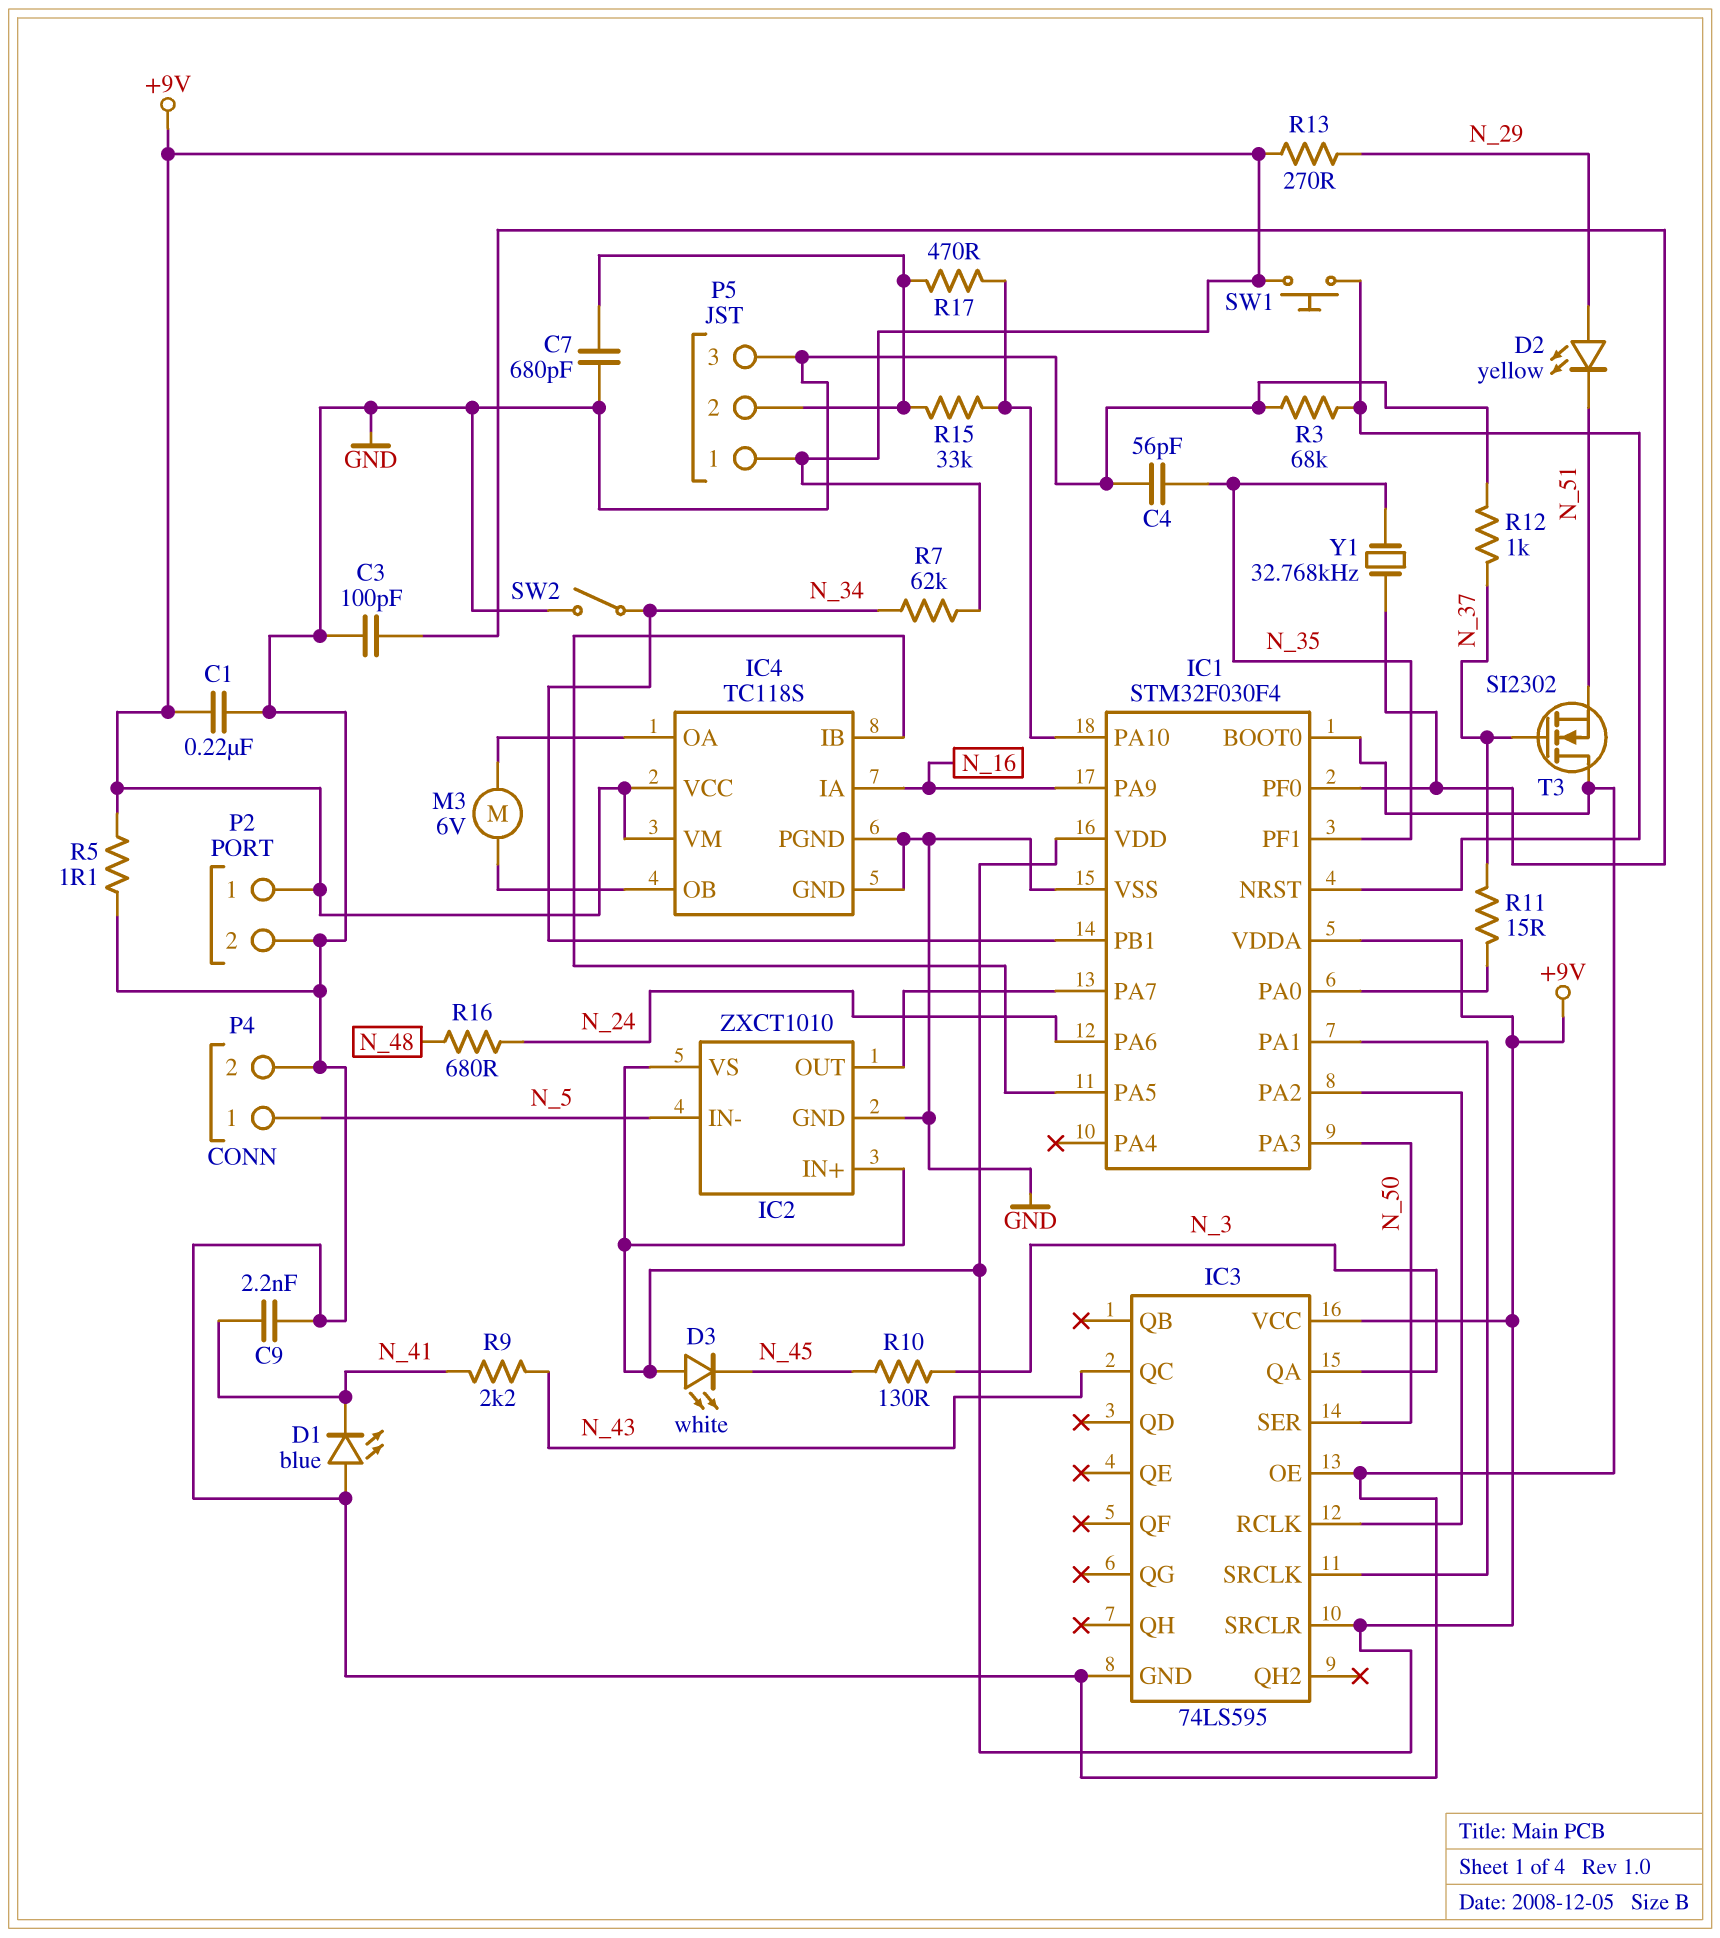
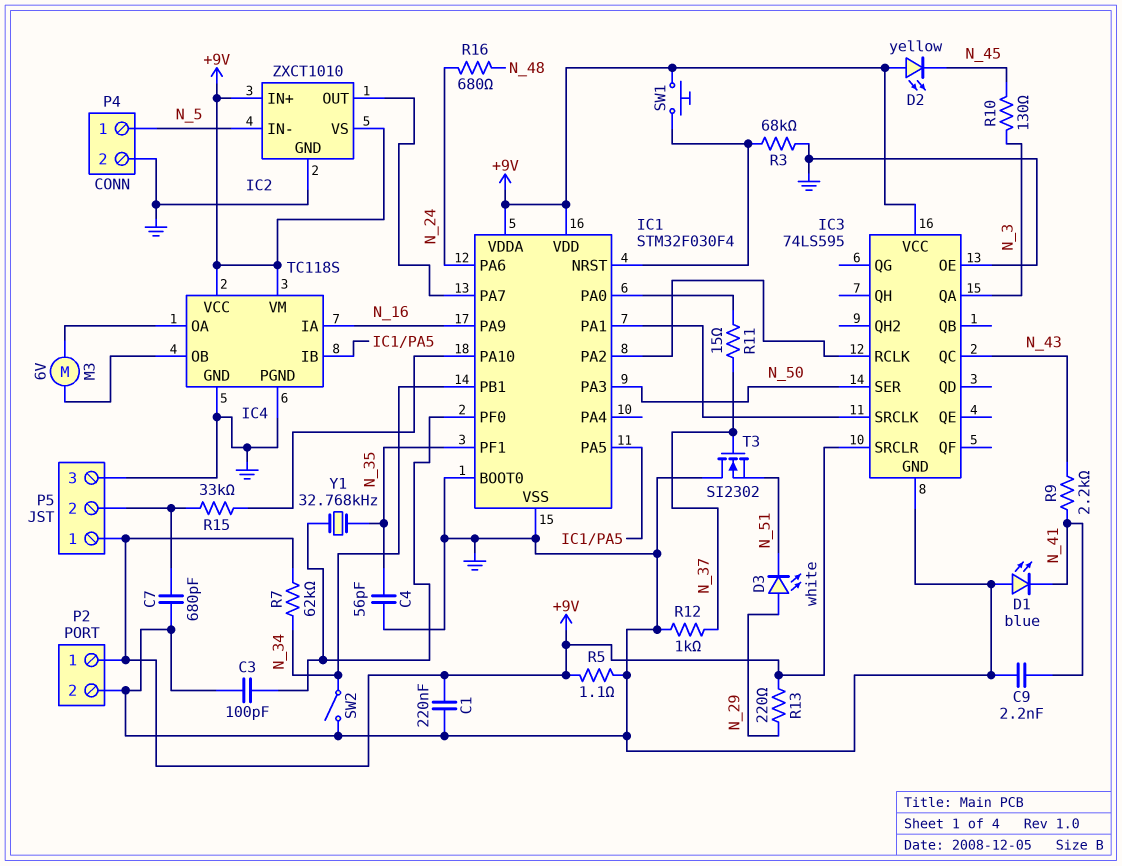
D2: LED yellow (A N_29, K N_51) -> LED yellow (A +9V, K N_45)
D3: LED white (A +9V, K N_45) -> LED white (A N_29, K N_51)
R13: 270 (+9V, N_29) -> 220 (+9V, N_29)
R17: 470 (IC1/PA10, P5/2) -> none

